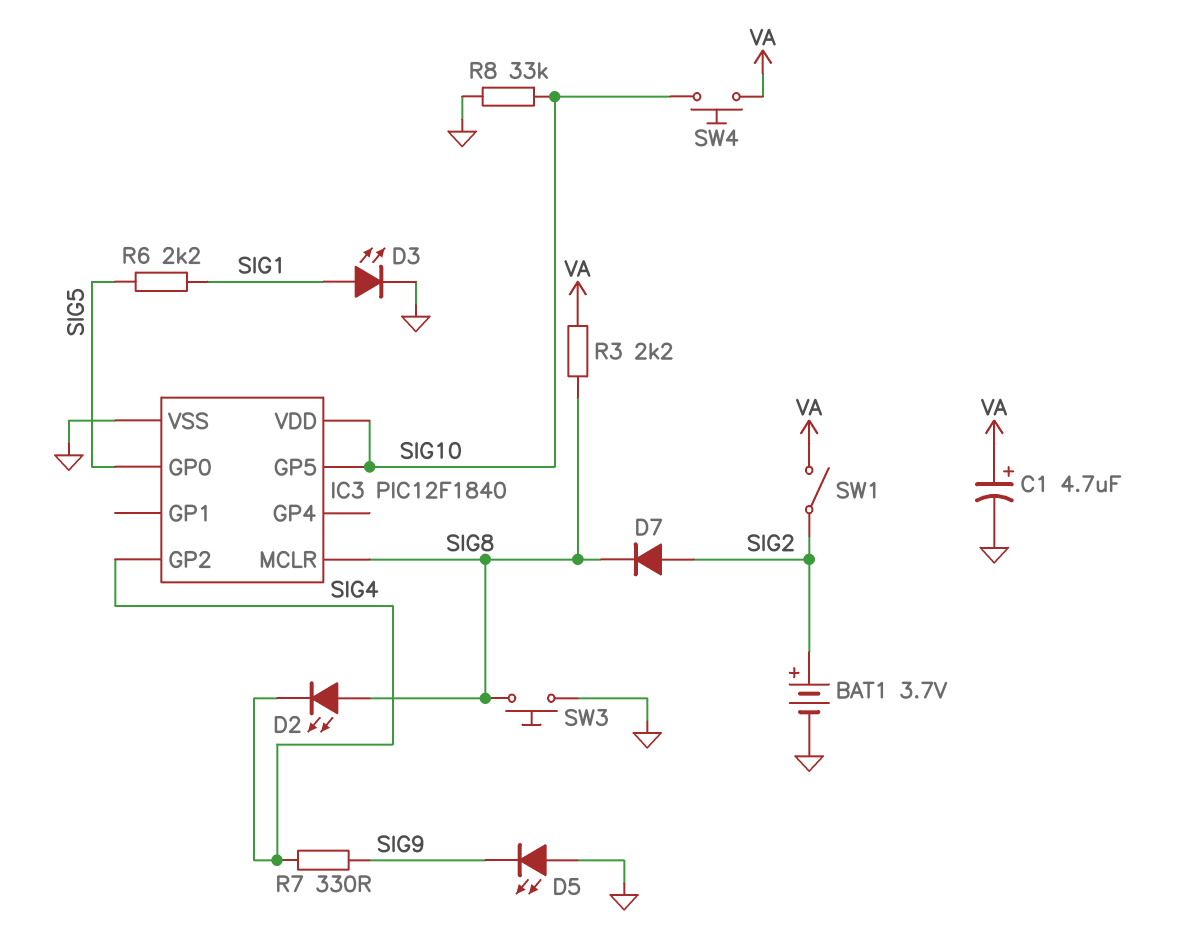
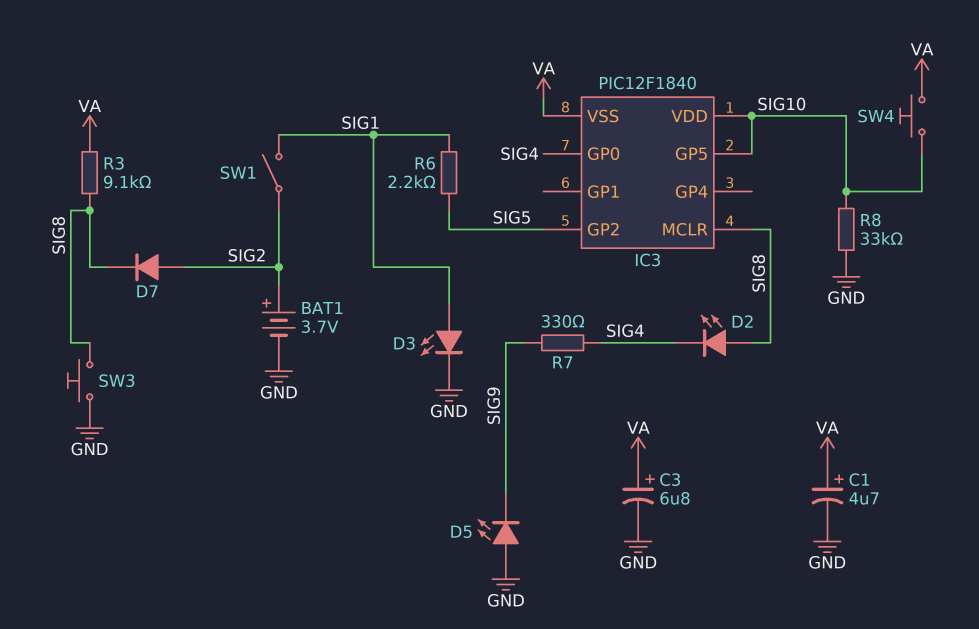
C3: none -> 6.8uF (plus VA, minus GND)
IC3 pin GP0: SIG5 -> SIG4
IC3 pin GP2: SIG4 -> SIG5
IC3 pin VSS: GND -> VA
R3: 2.2k (SIG8, VA) -> 9.1k (SIG8, VA)
SW1: switch (SIG2, VA) -> switch (SIG1, SIG2)

